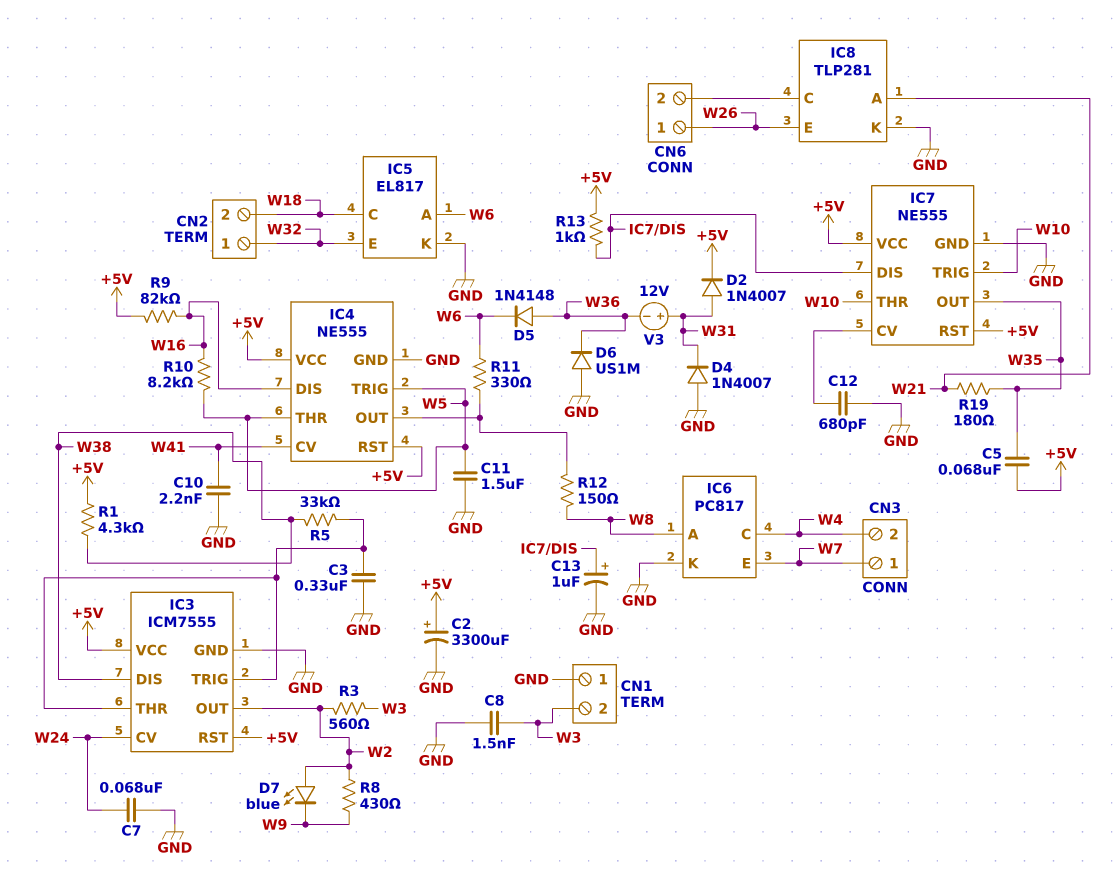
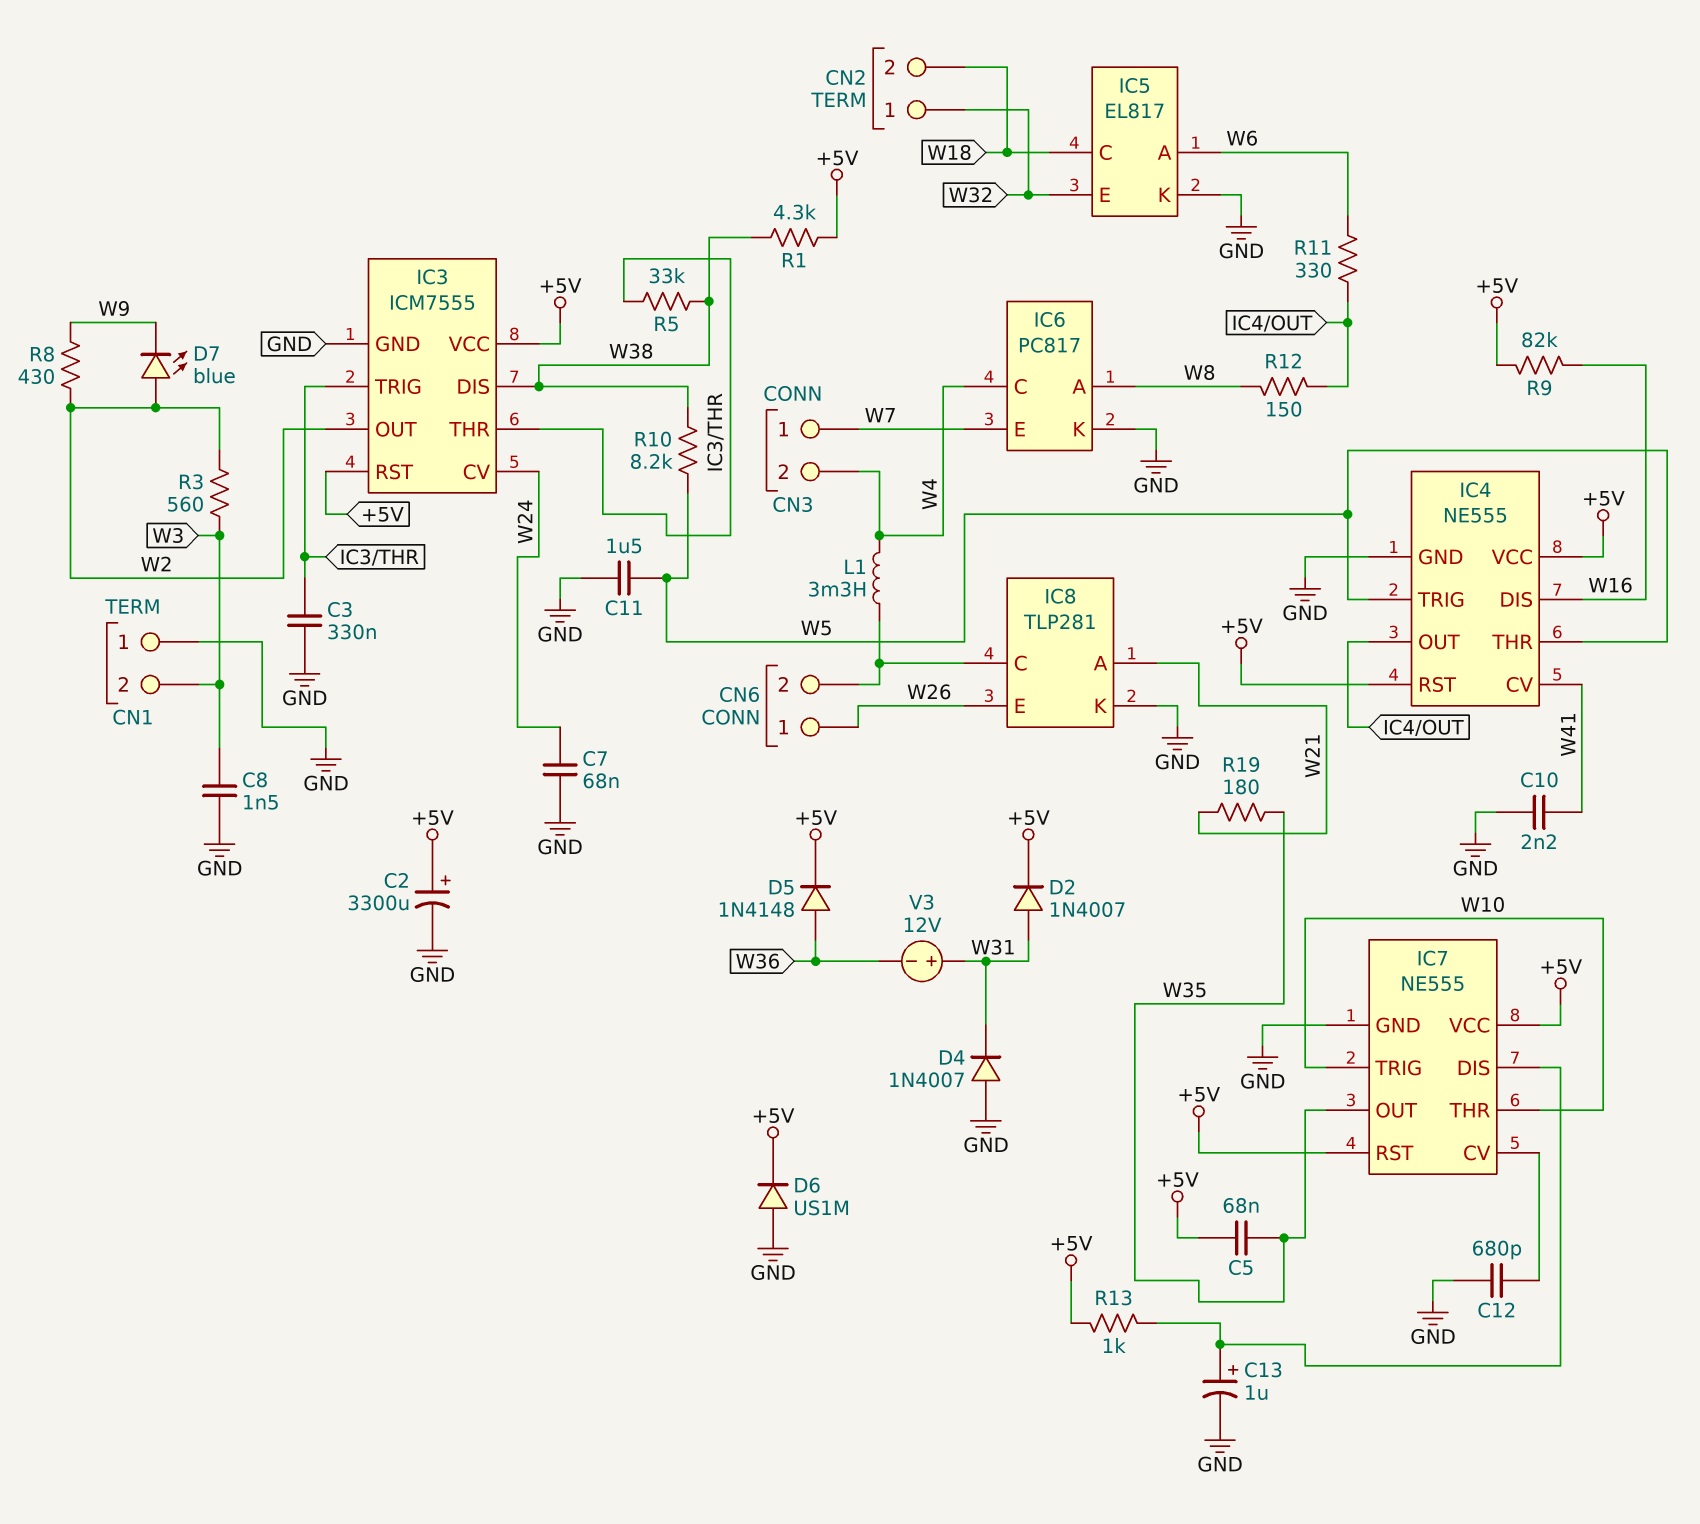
D5: diode 1N4148 (A W36, K W6) -> diode 1N4148 (A W36, K +5V)
D6: diode US1M (A GND, K W36) -> diode US1M (A GND, K +5V)
L1: none -> 3.3mH (CN6/2, W4)
R10: 8.2k (W5, W16) -> 8.2k (W5, W38)

